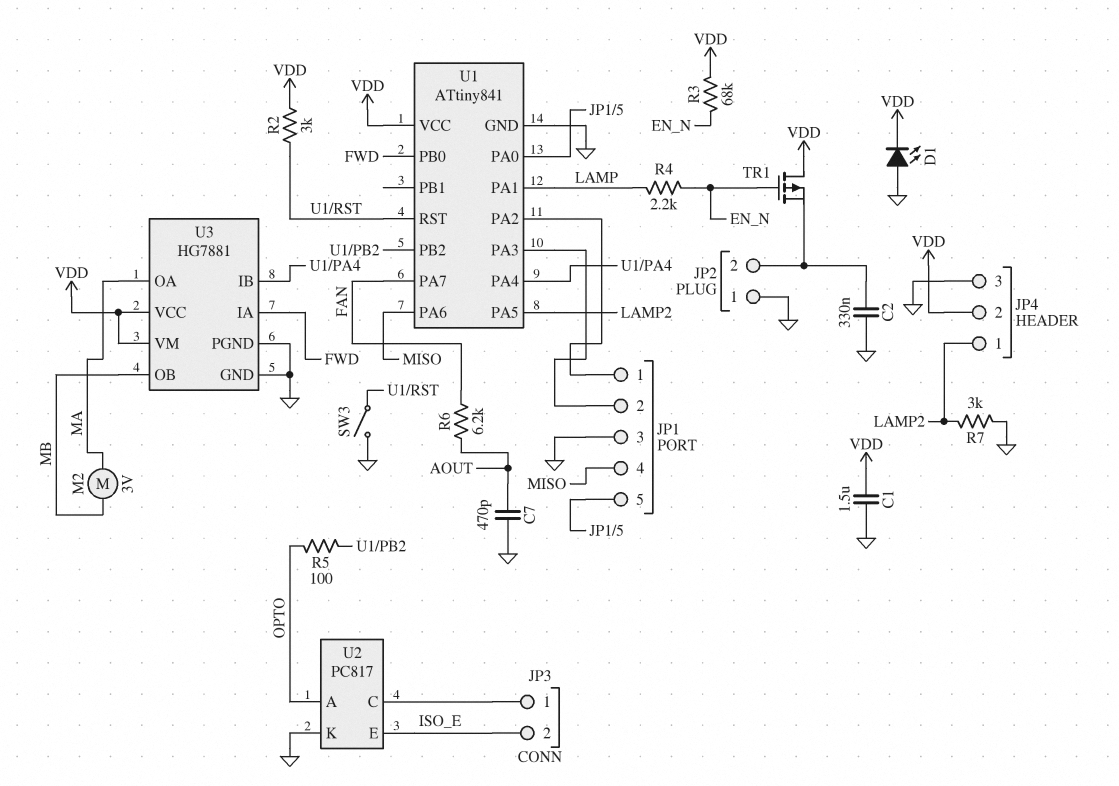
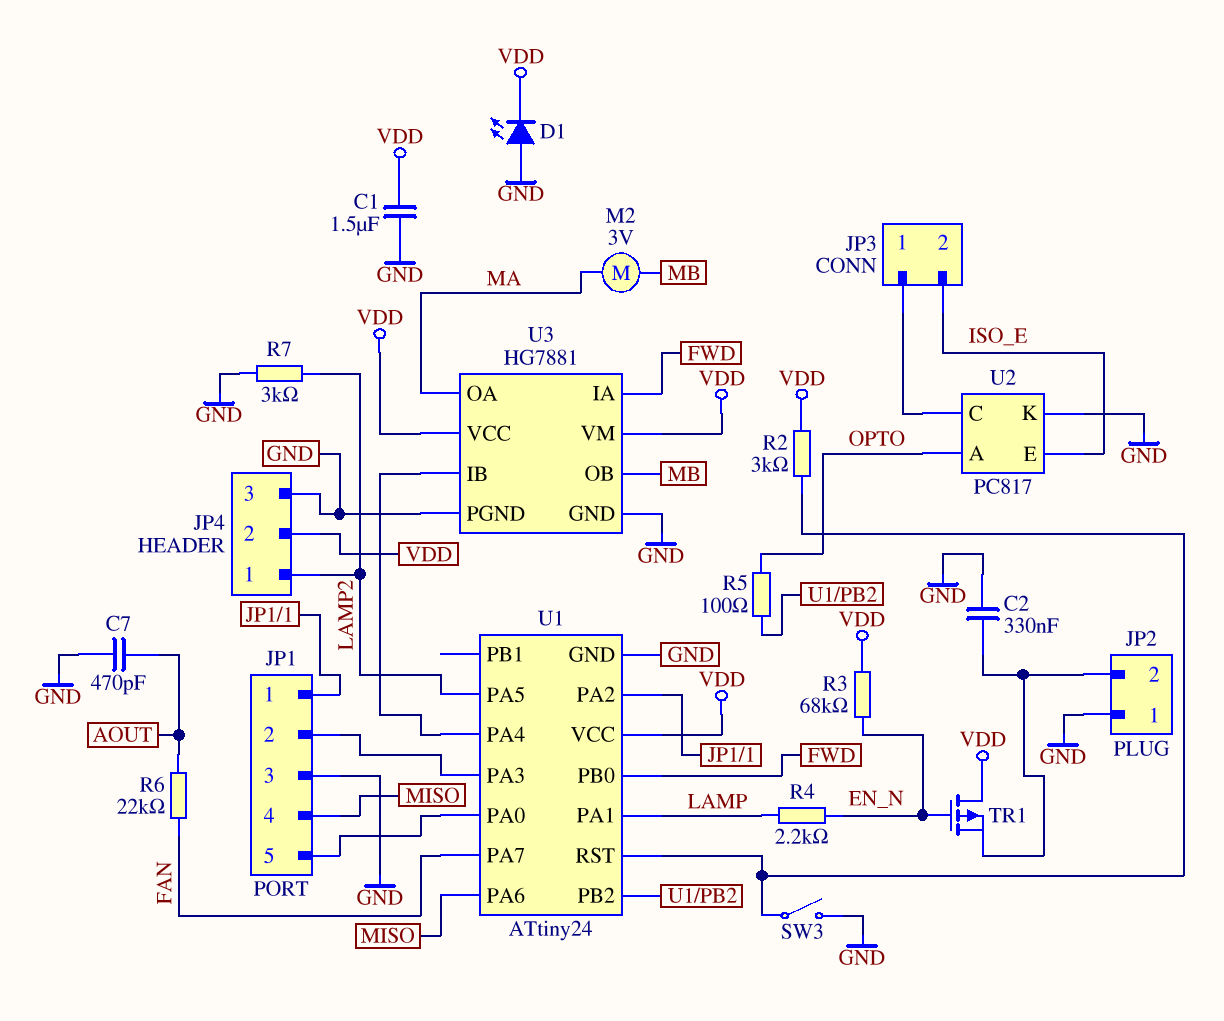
R6: 6.2k (AOUT, FAN) -> 22k (AOUT, FAN)
U1: ATtiny841 -> ATtiny24

